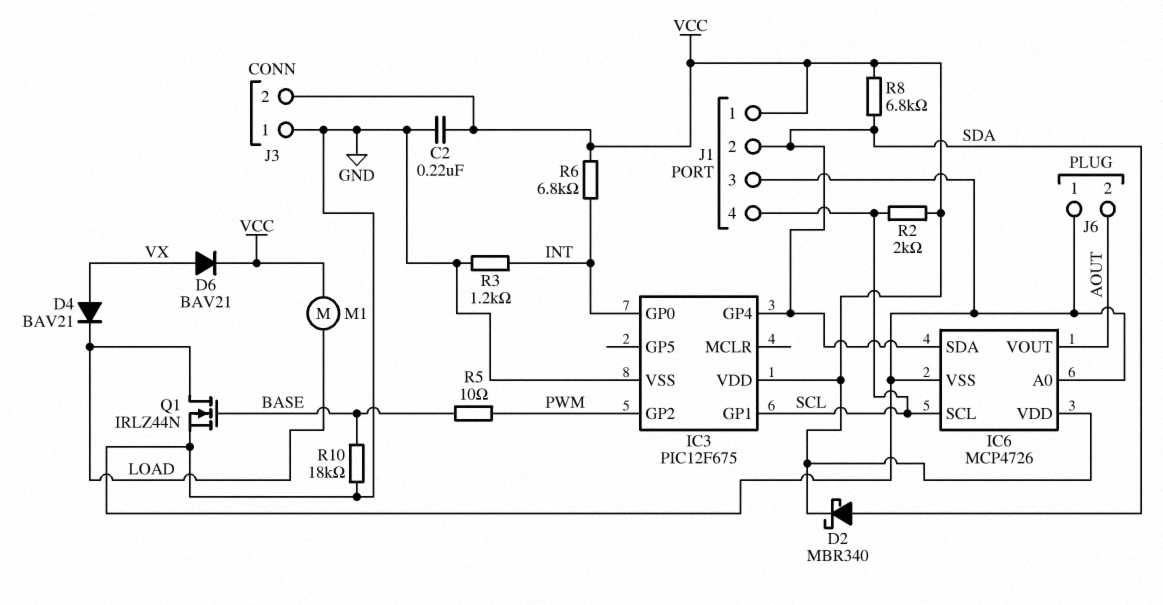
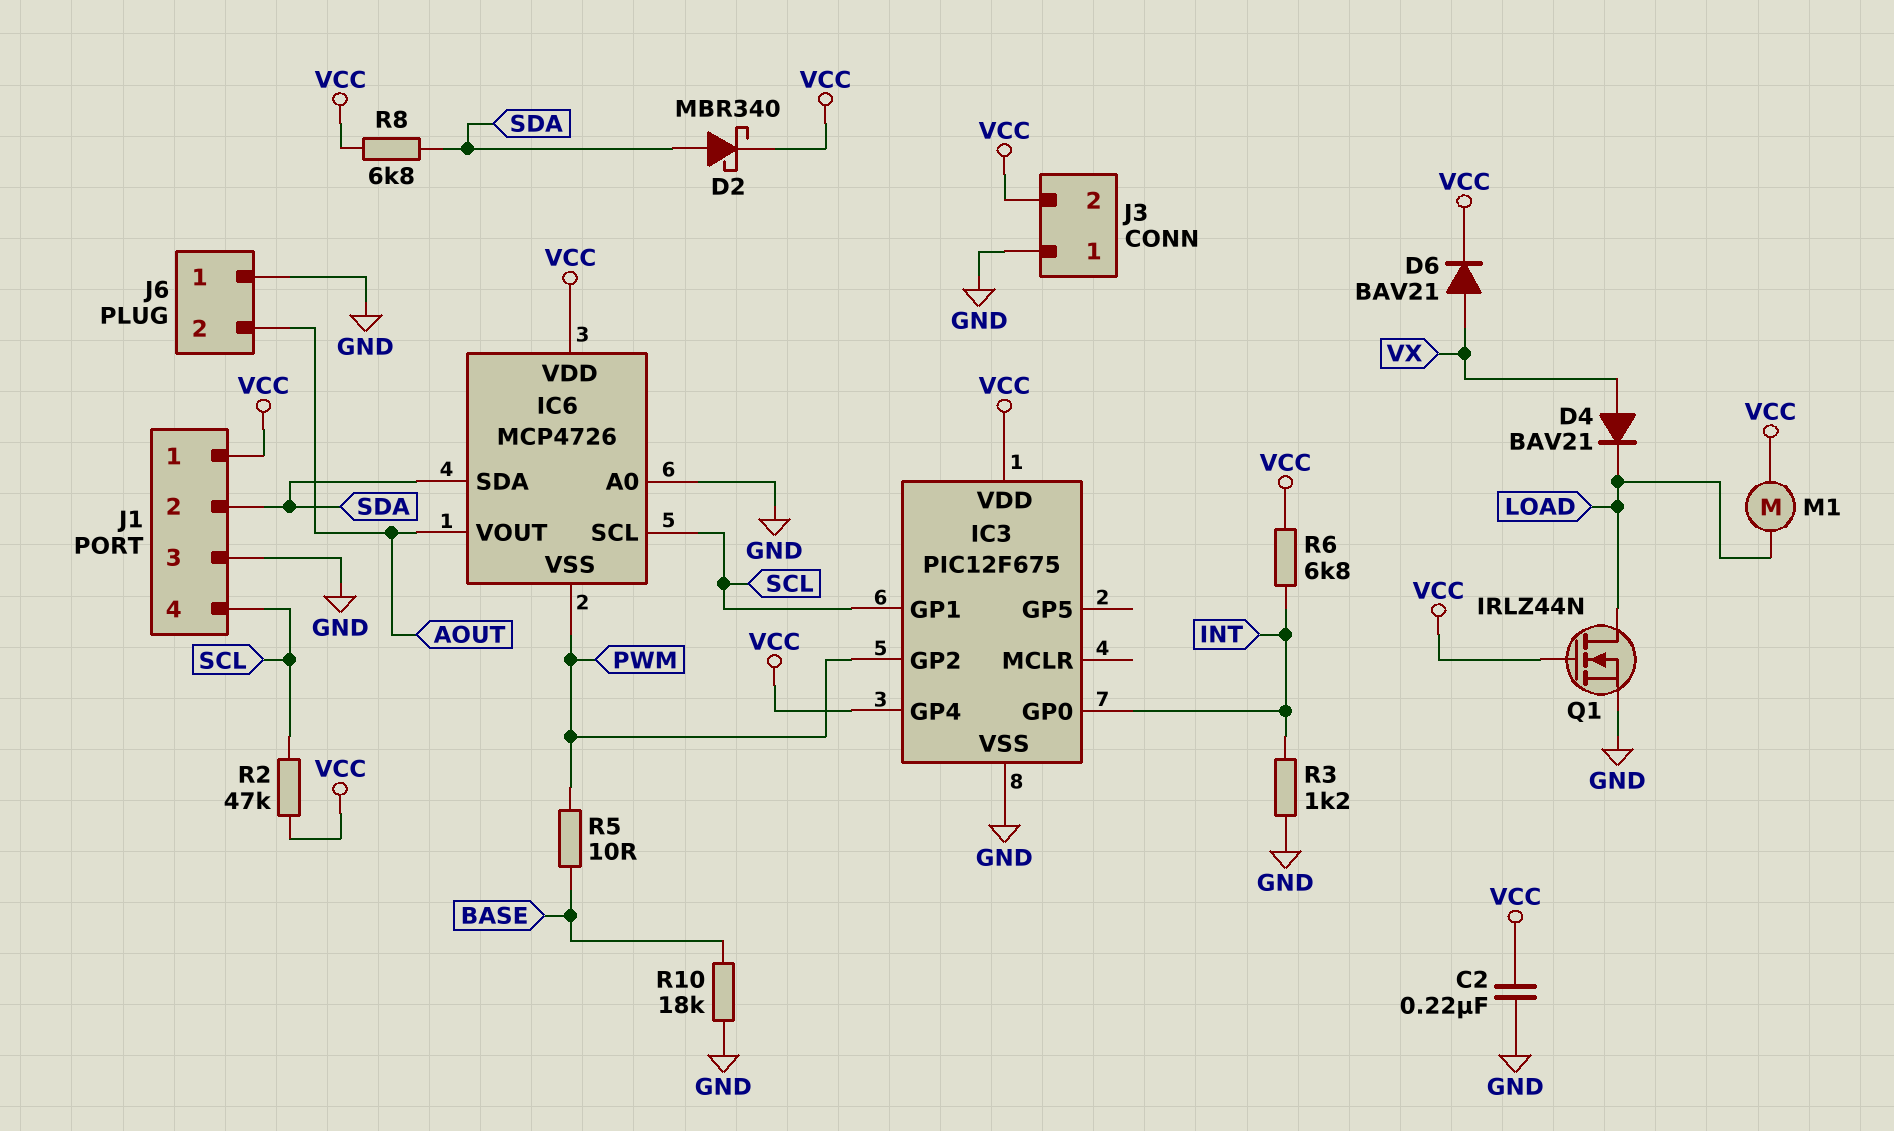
IC3 pin GP4: SDA -> VCC
IC6 pin VSS: GND -> PWM
Q1: NMOS IRLZ44N (G BASE, D LOAD, S GND) -> NMOS IRLZ44N (G VCC, D LOAD, S GND)
R2: 2k (SCL, VCC) -> 47k (SCL, VCC)

